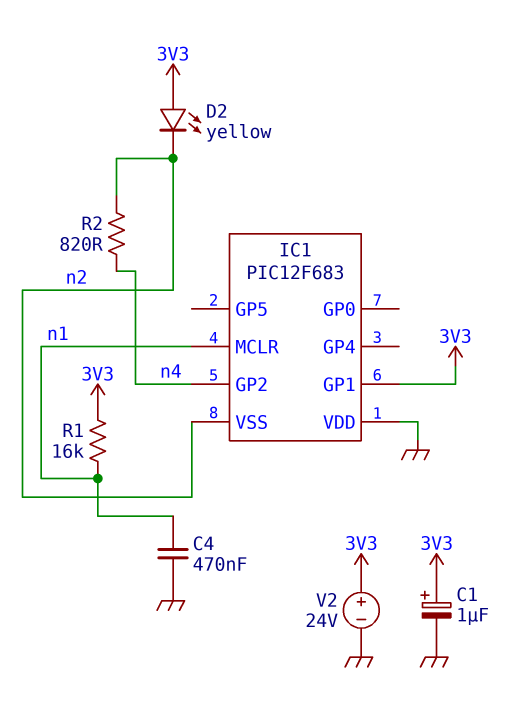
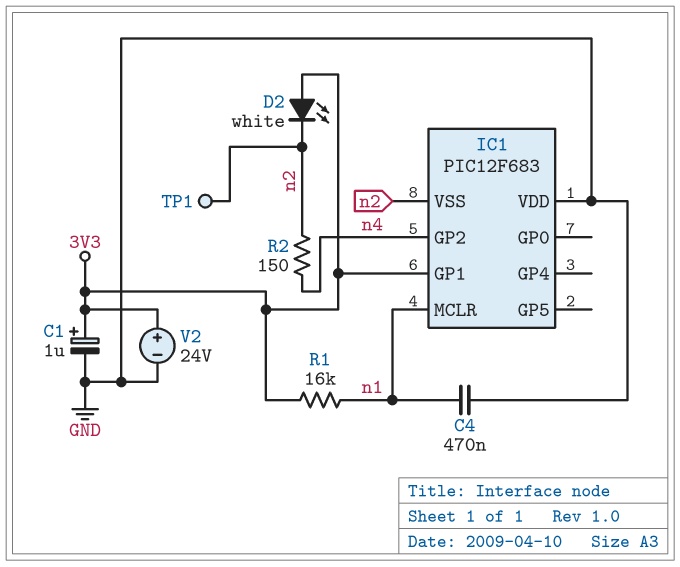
D2: LED yellow (A 3V3, K n2) -> LED white (A 3V3, K n2)
R2: 820 (n2, n4) -> 150 (n2, n4)
TP1: none -> test point (n2)

